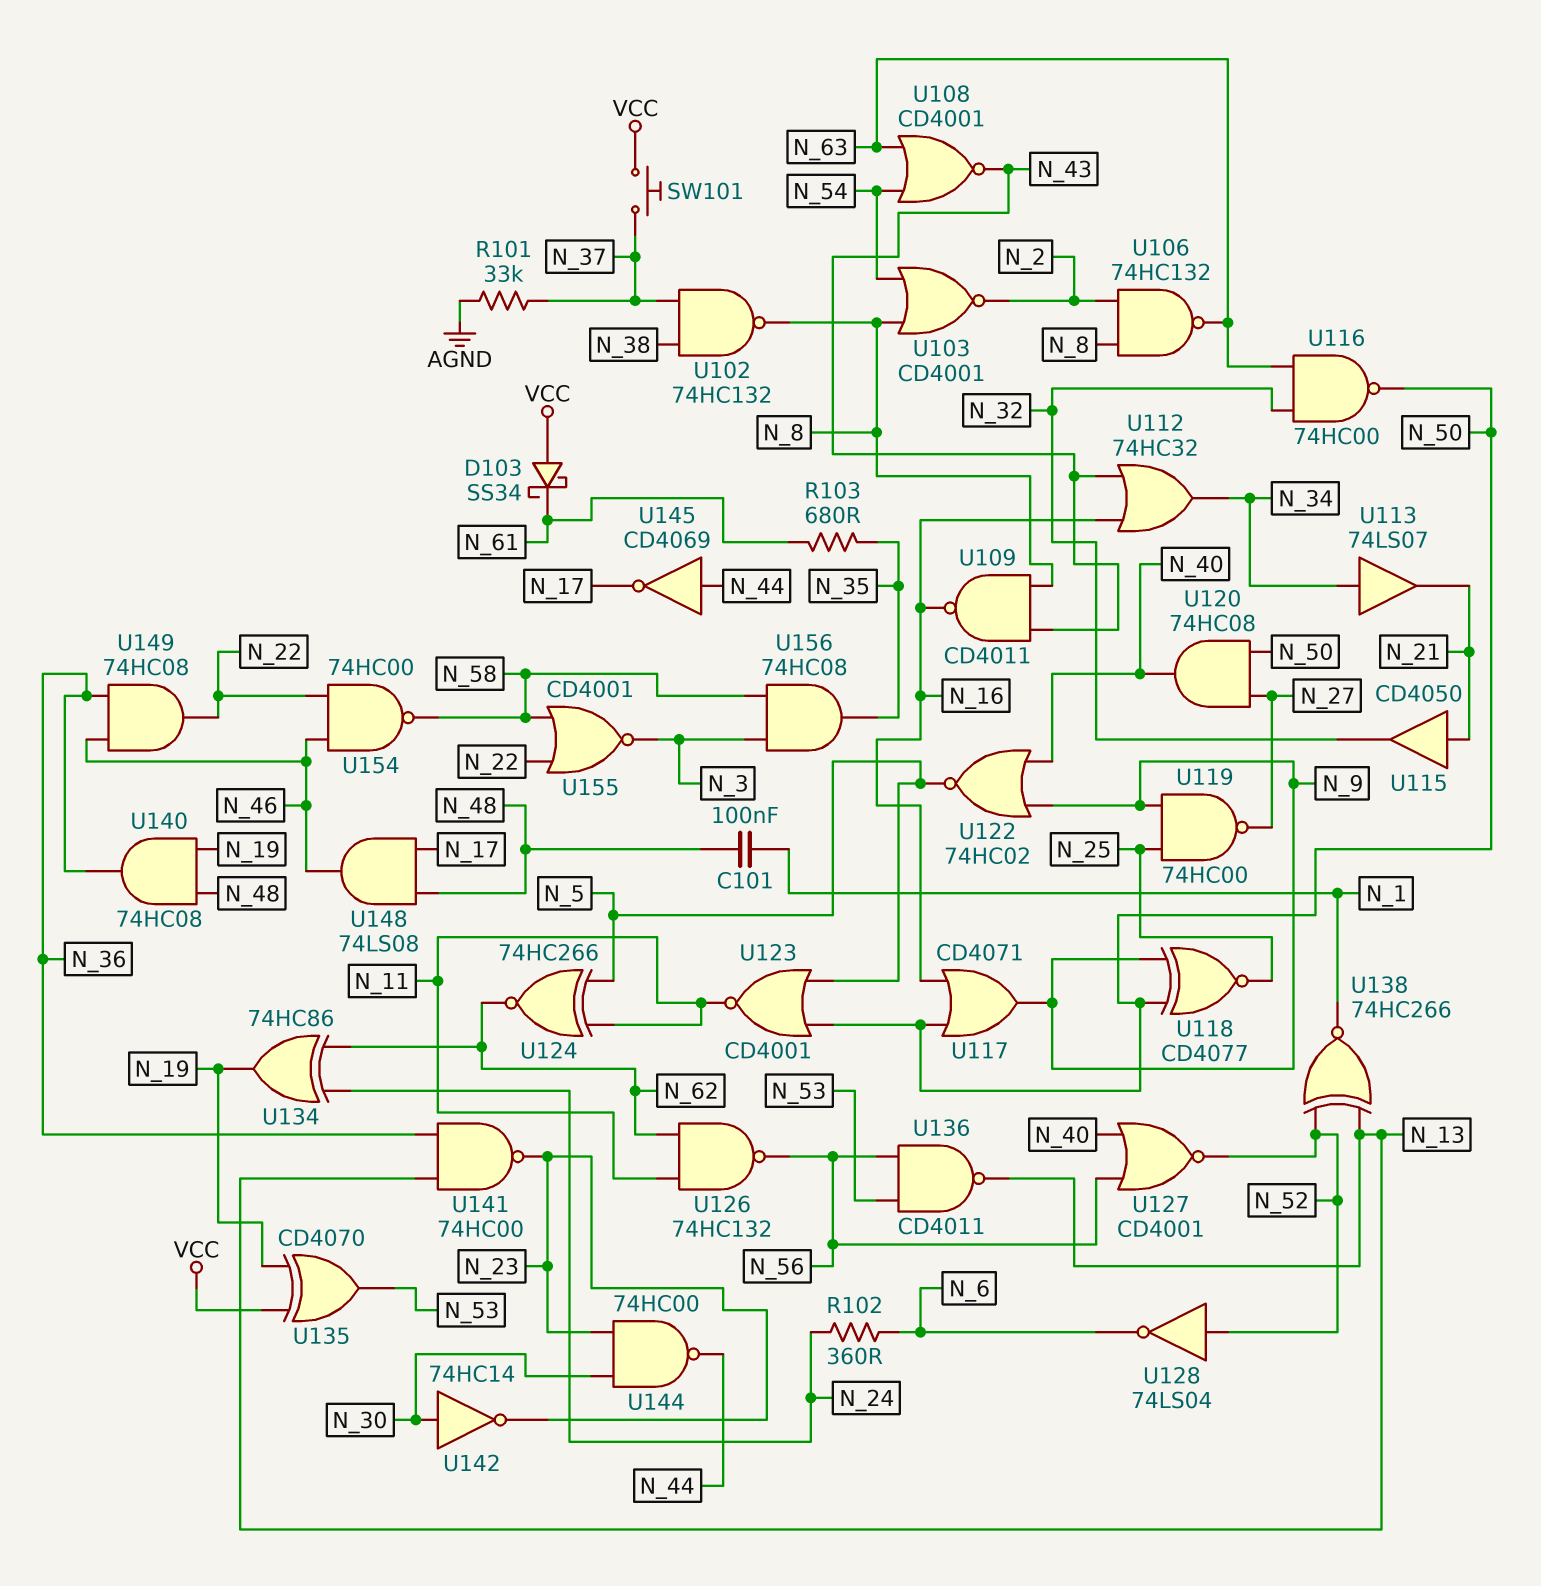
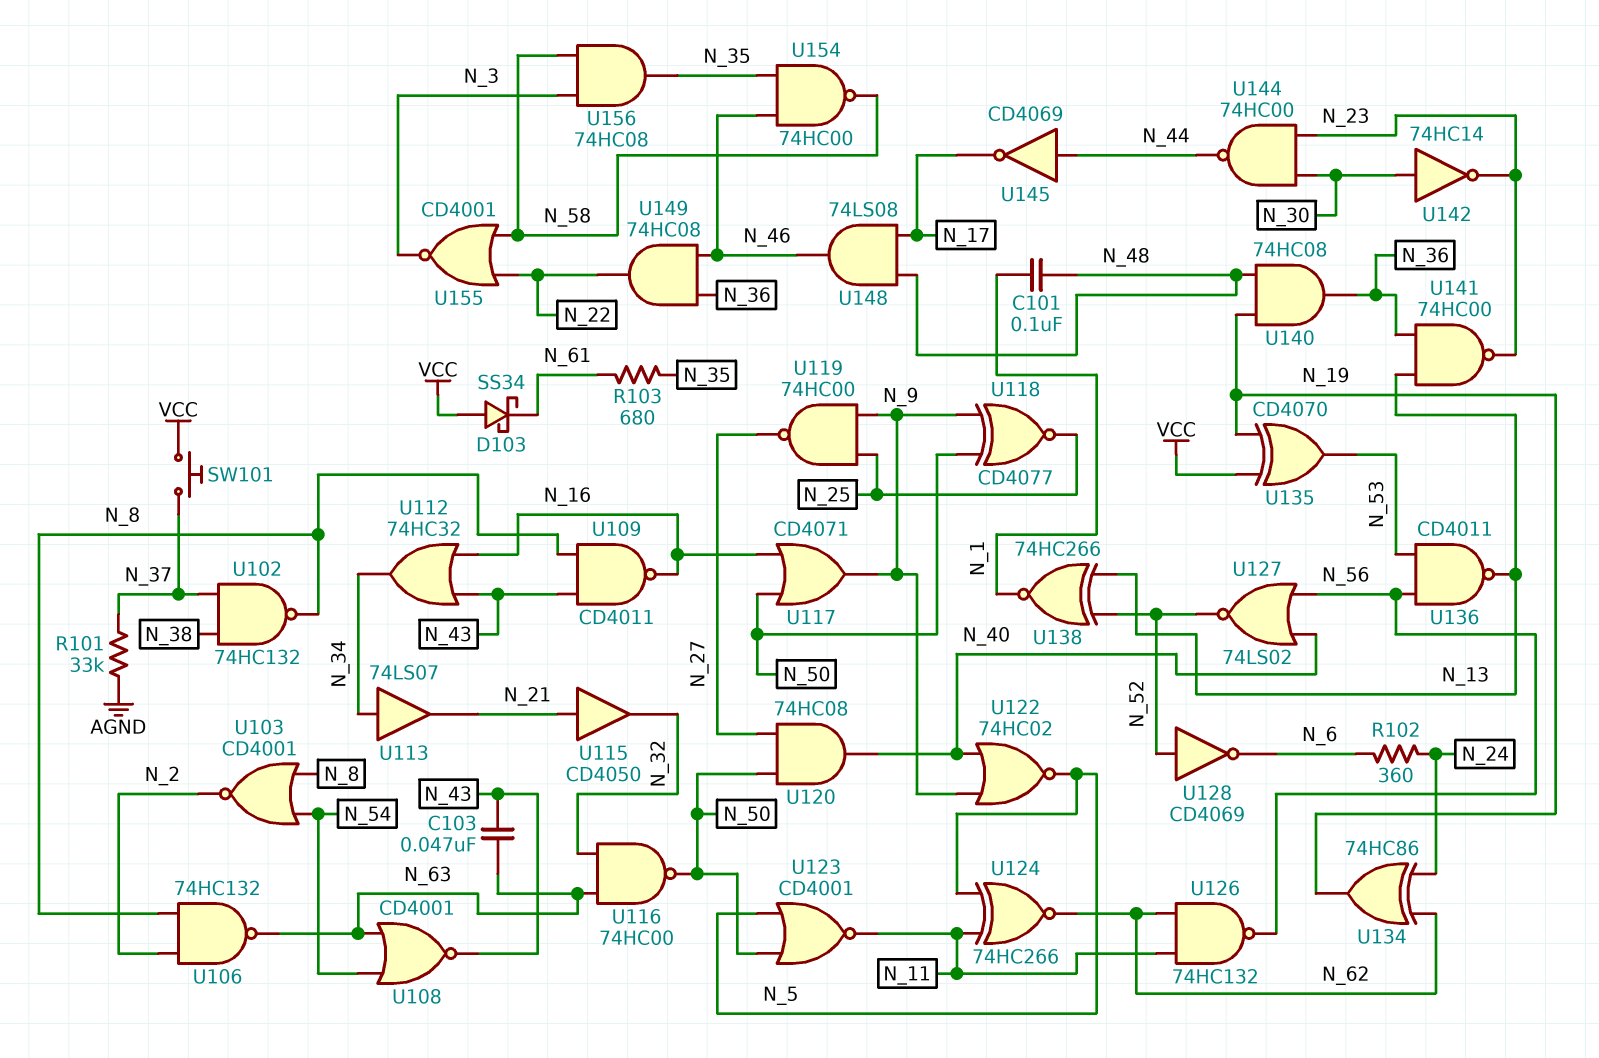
C103: none -> 47nF (N_43, N_63)
U127: NOR CD4001 (in N_40, in N_56, out N_52) -> NOR 74LS02 (in N_40, in N_56, out N_52)
U128: NOT 74LS04 (in N_52, out N_6) -> NOT CD4069 (in N_52, out N_6)
U154: NAND 74HC00 (in N_22, in N_46, out N_58) -> NAND 74HC00 (in N_35, in N_46, out N_58)

